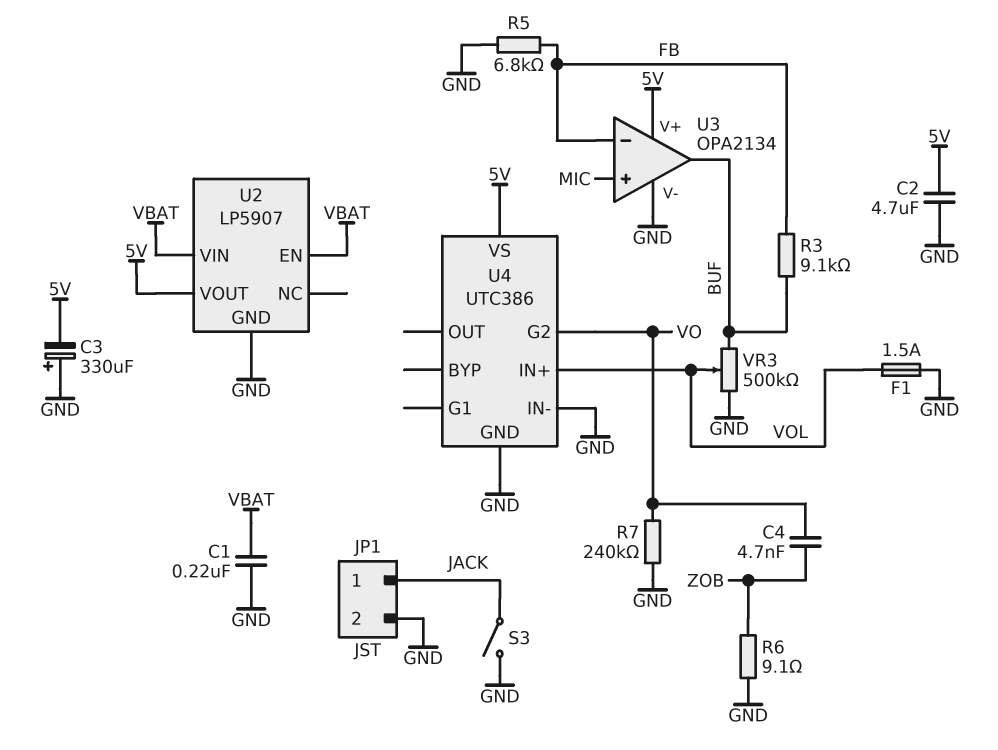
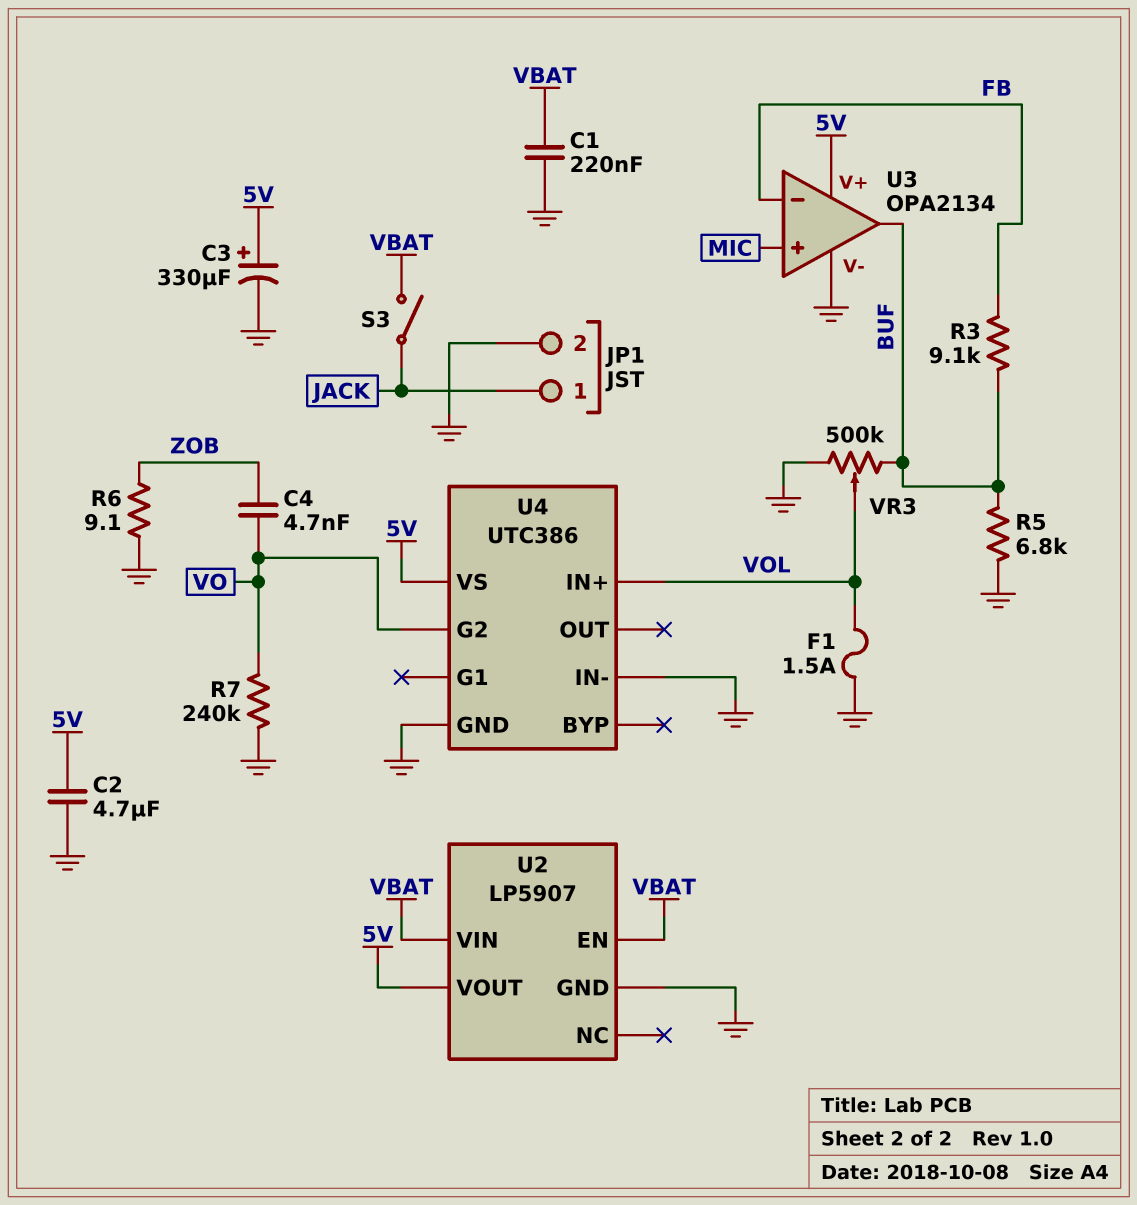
C3: 330uF (plus GND, minus 5V) -> 330uF (plus 5V, minus GND)
R5: 6.8k (FB, GND) -> 6.8k (BUF, GND)
S3: switch (GND, JACK) -> switch (JACK, VBAT)

